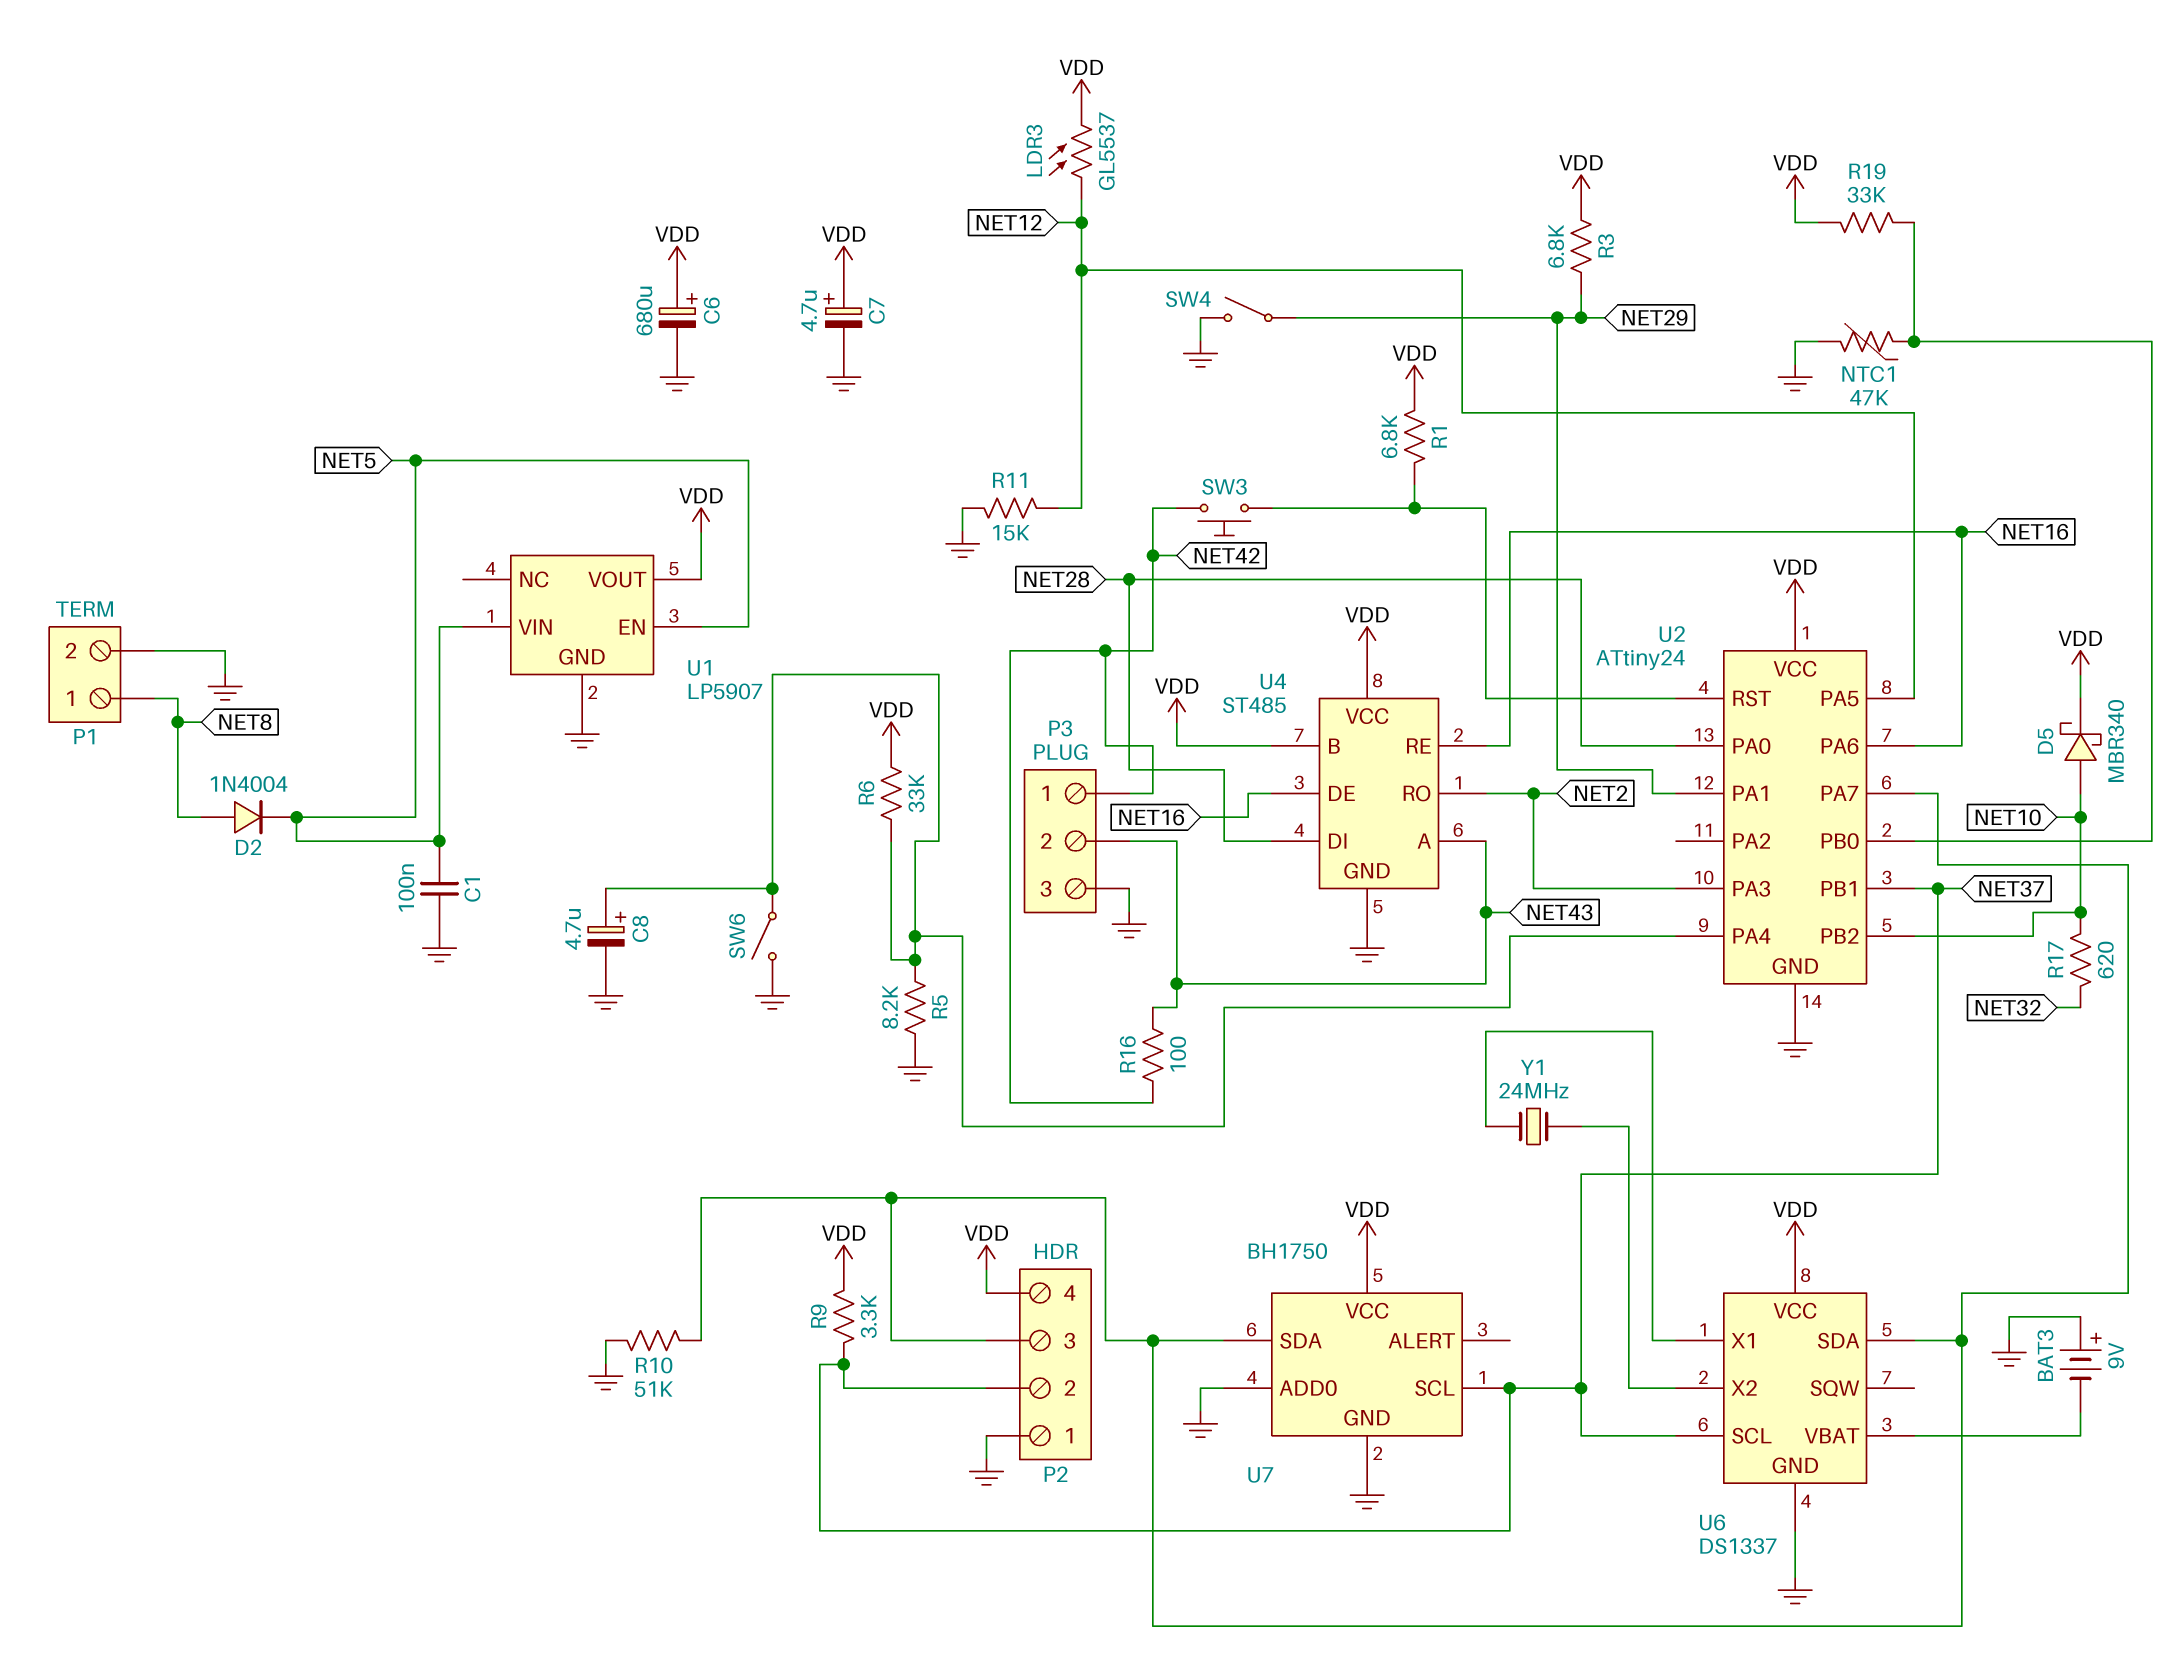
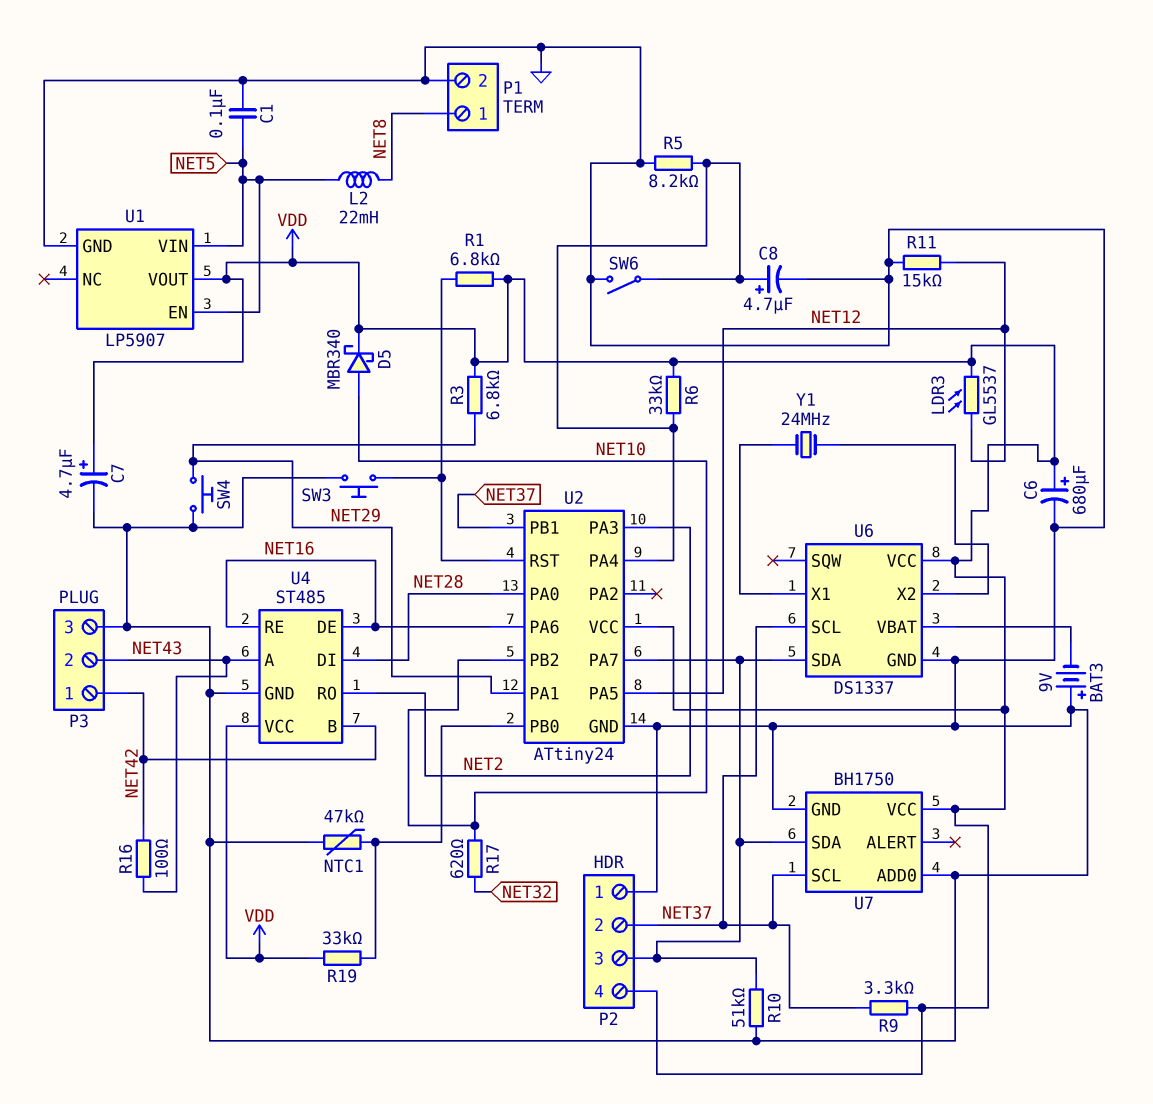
D2: diode 1N4004 (A NET8, K NET5) -> none
L2: none -> 22mH (NET5, NET8)
SW3: button (NET42, U2/RST) -> button (GND, U2/RST)
SW4: switch (GND, NET29) -> button (GND, NET29)
U4 pin B: VDD -> NET42

